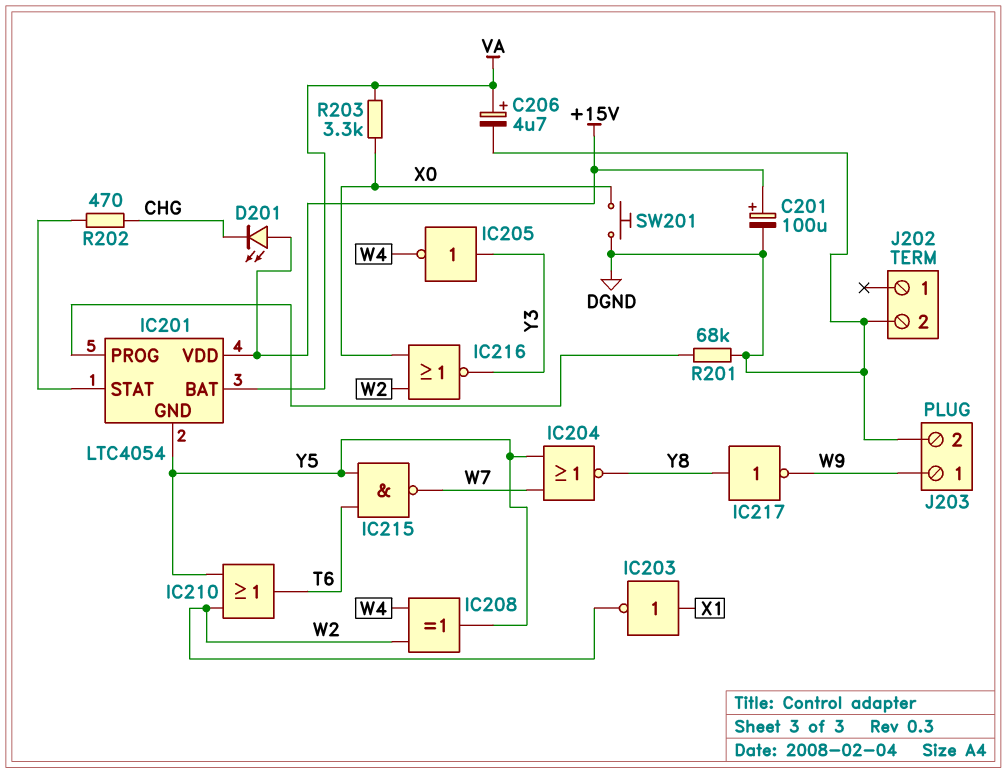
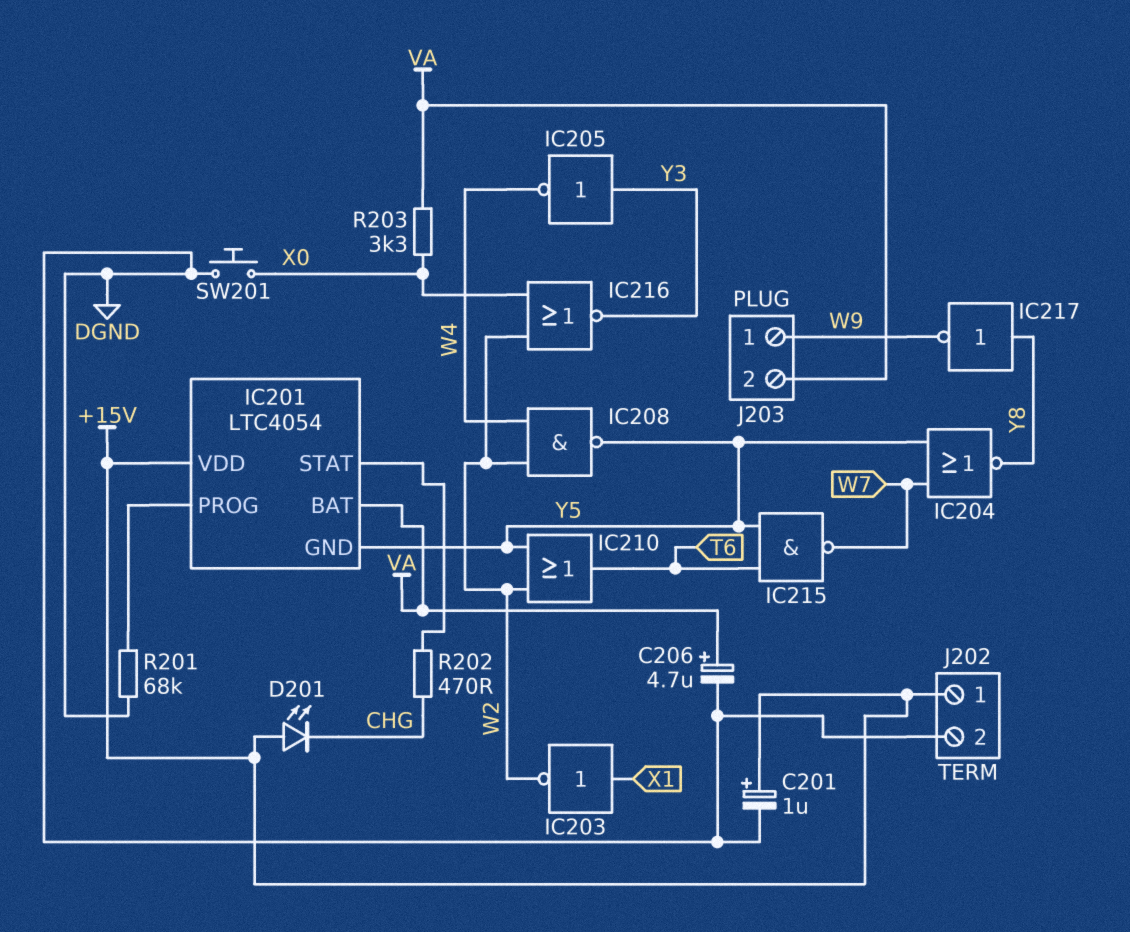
C201: 100uF (plus +15V, minus DGND) -> 1uF (plus +15V, minus DGND)
IC208: XOR (in W2, in W4, out Y5) -> NAND (in W2, in W4, out Y5)
J202 pin 1: none -> +15V
J203 pin 2: DGND -> VA

